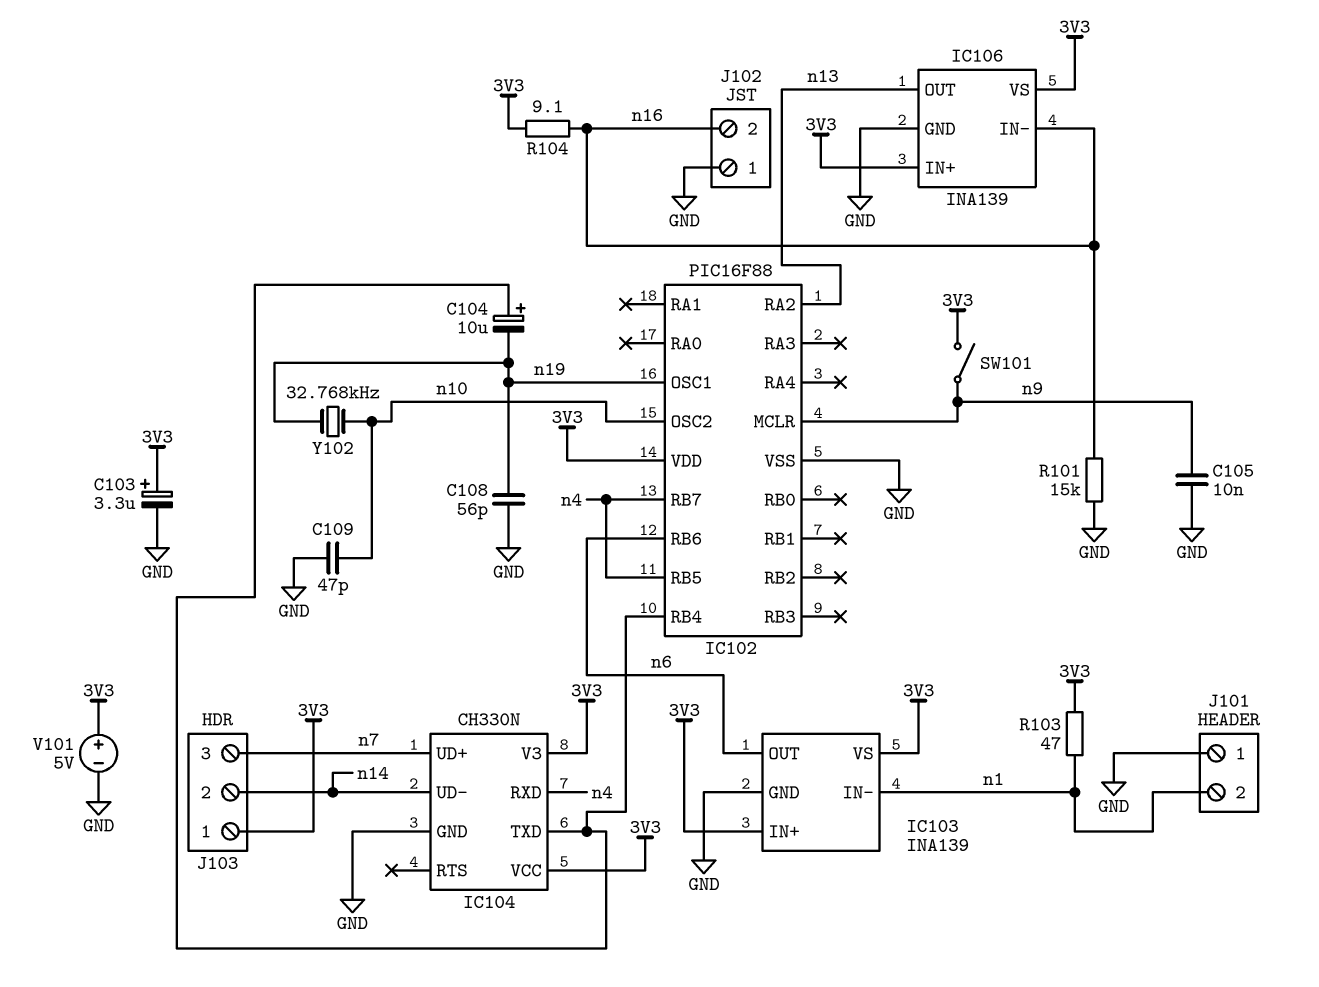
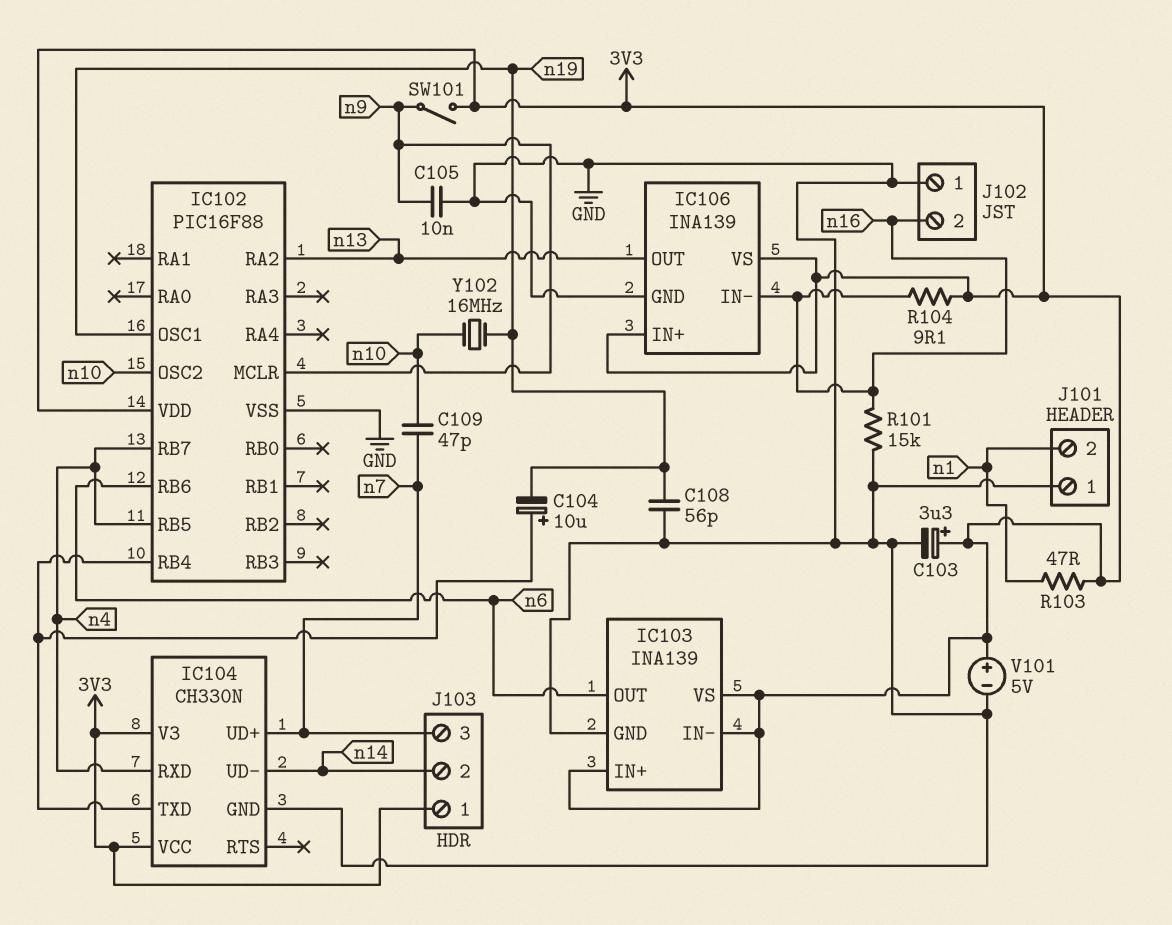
C109: 47pF (GND, n10) -> 47pF (n7, n10)
IC103 pin IN-: n1 -> 3V3
Y102: 32.768kHz (n10, n19) -> 16MHz (n10, n19)

